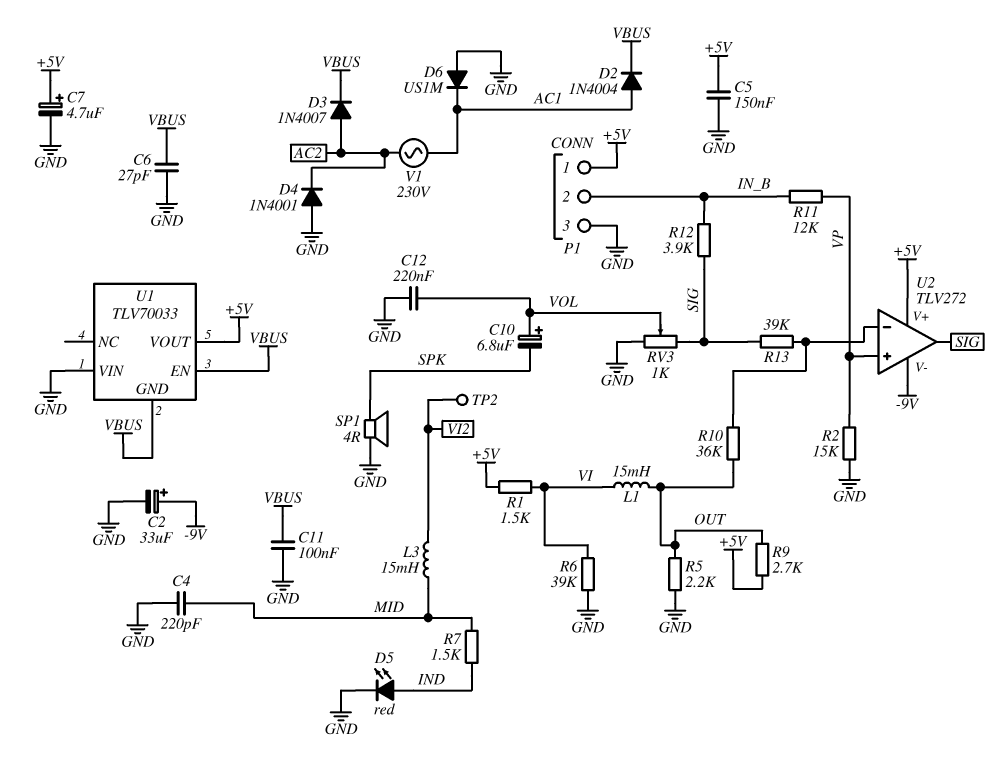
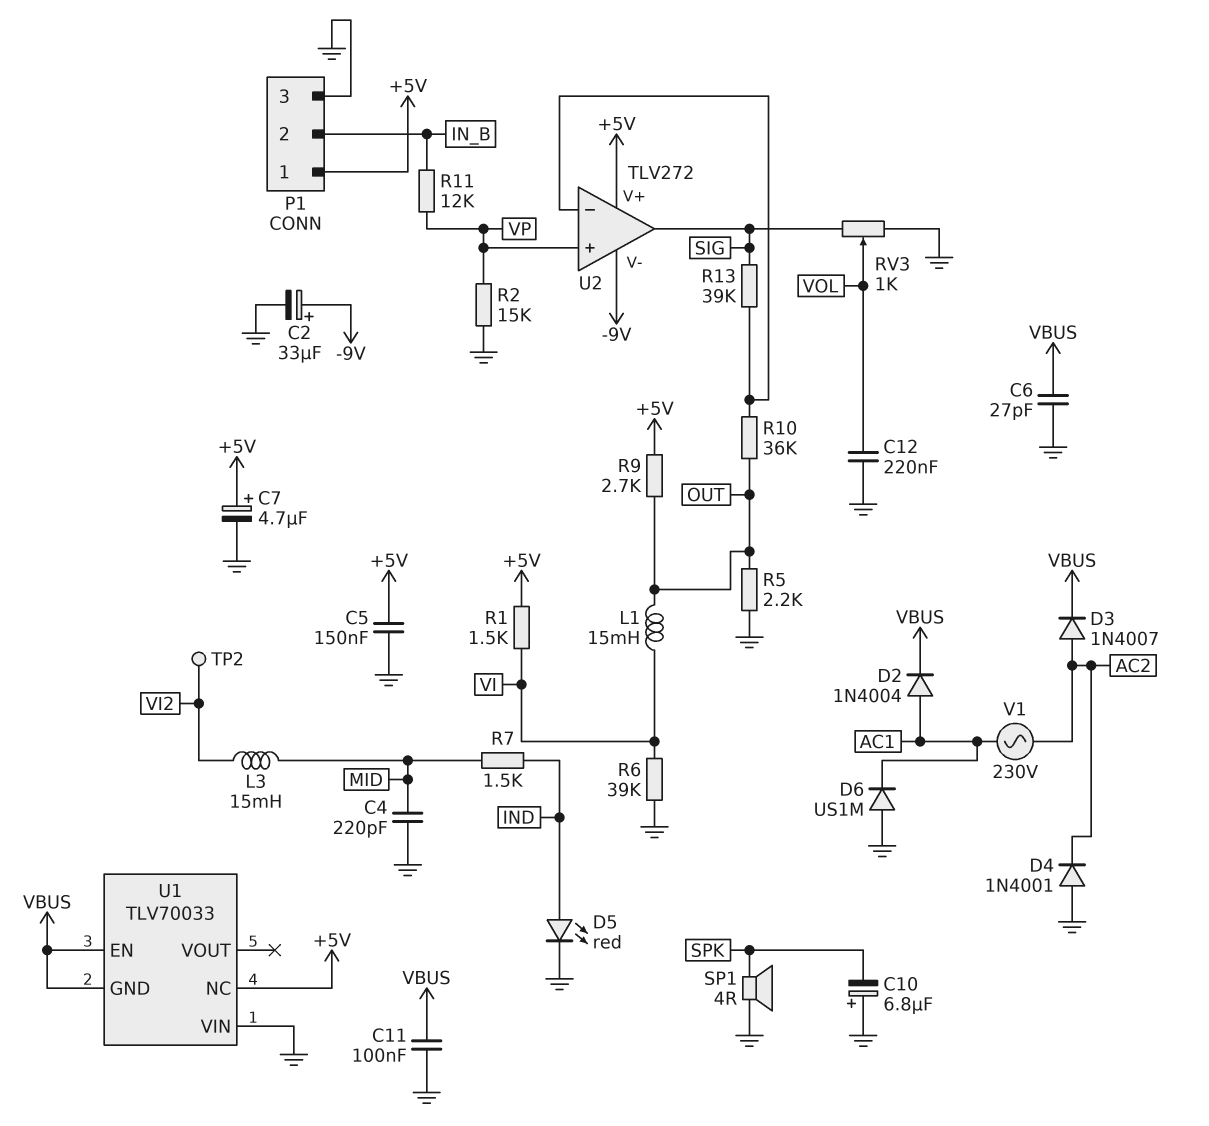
C10: 6.8uF (plus VOL, minus SPK) -> 6.8uF (plus GND, minus SPK)
R12: 3.9k (IN_B, SIG) -> none
U1 pin NC: none -> +5V
U1 pin VOUT: +5V -> none

